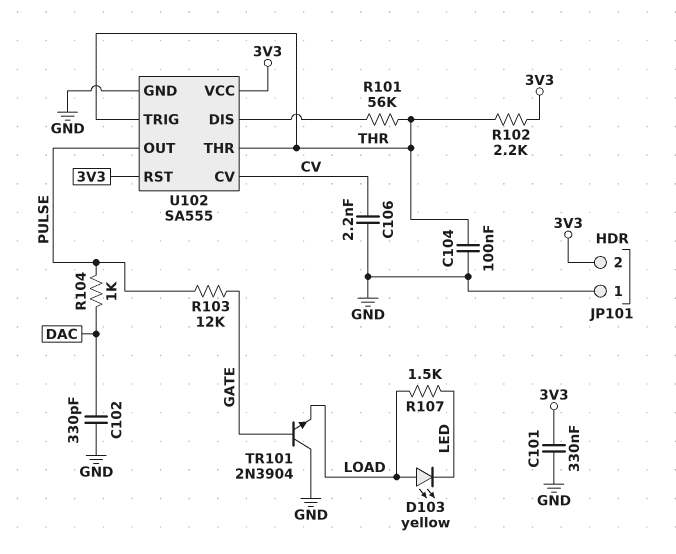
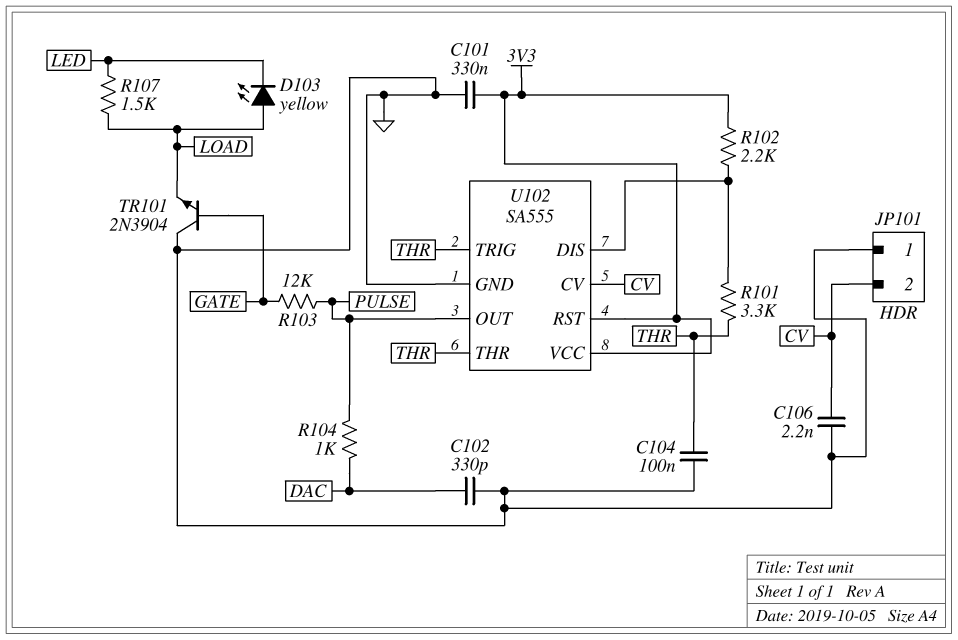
JP101 pin 2: 3V3 -> CV
R101: 56k (THR, U102/DIS) -> 3.3k (THR, U102/DIS)
R102: 2.2k (3V3, THR) -> 2.2k (3V3, U102/DIS)

